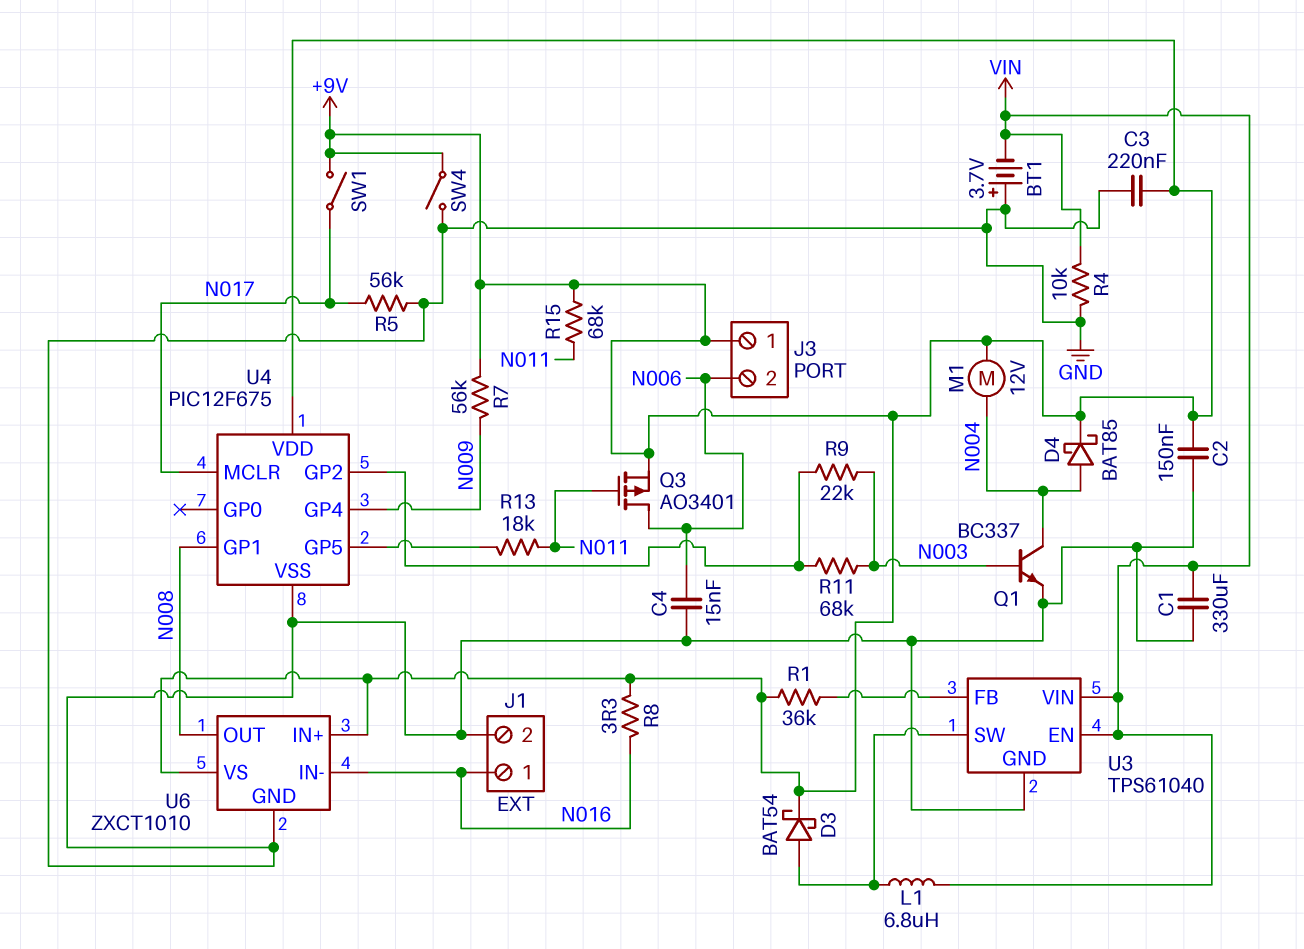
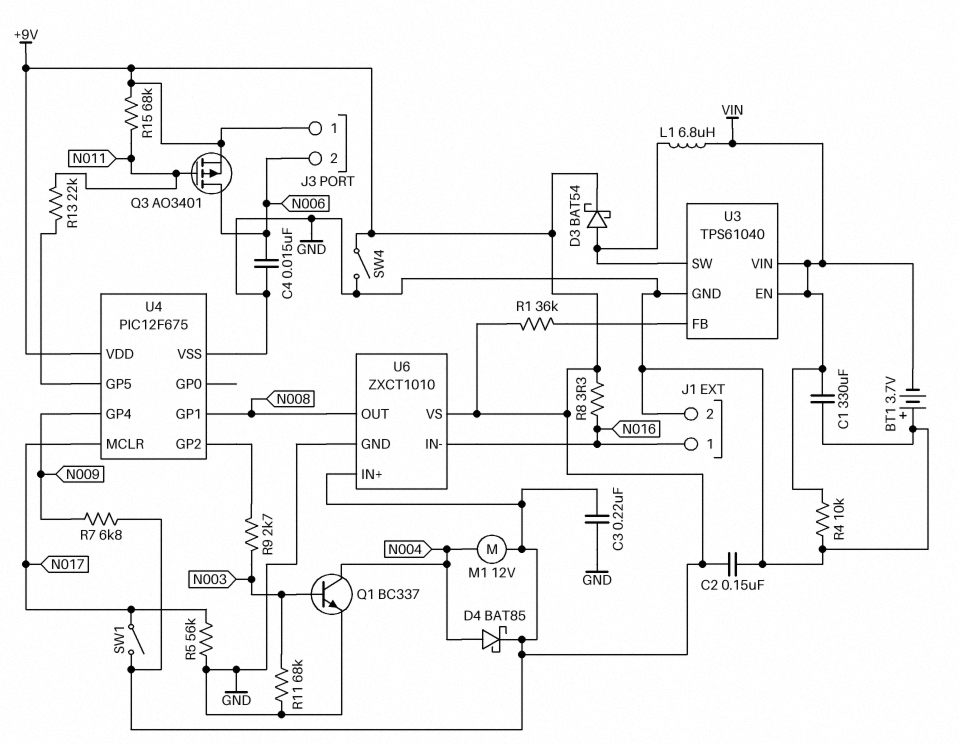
R7: 56k (+9V, N009) -> 6.8k (+9V, N009)
R9: 22k (N003, U4/GP2) -> 2.7k (N003, U4/GP2)
R11: 68k (N003, U4/GP2) -> 68k (GND, N003)
R13: 18k (N011, U4/GP5) -> 22k (N011, U4/GP5)

